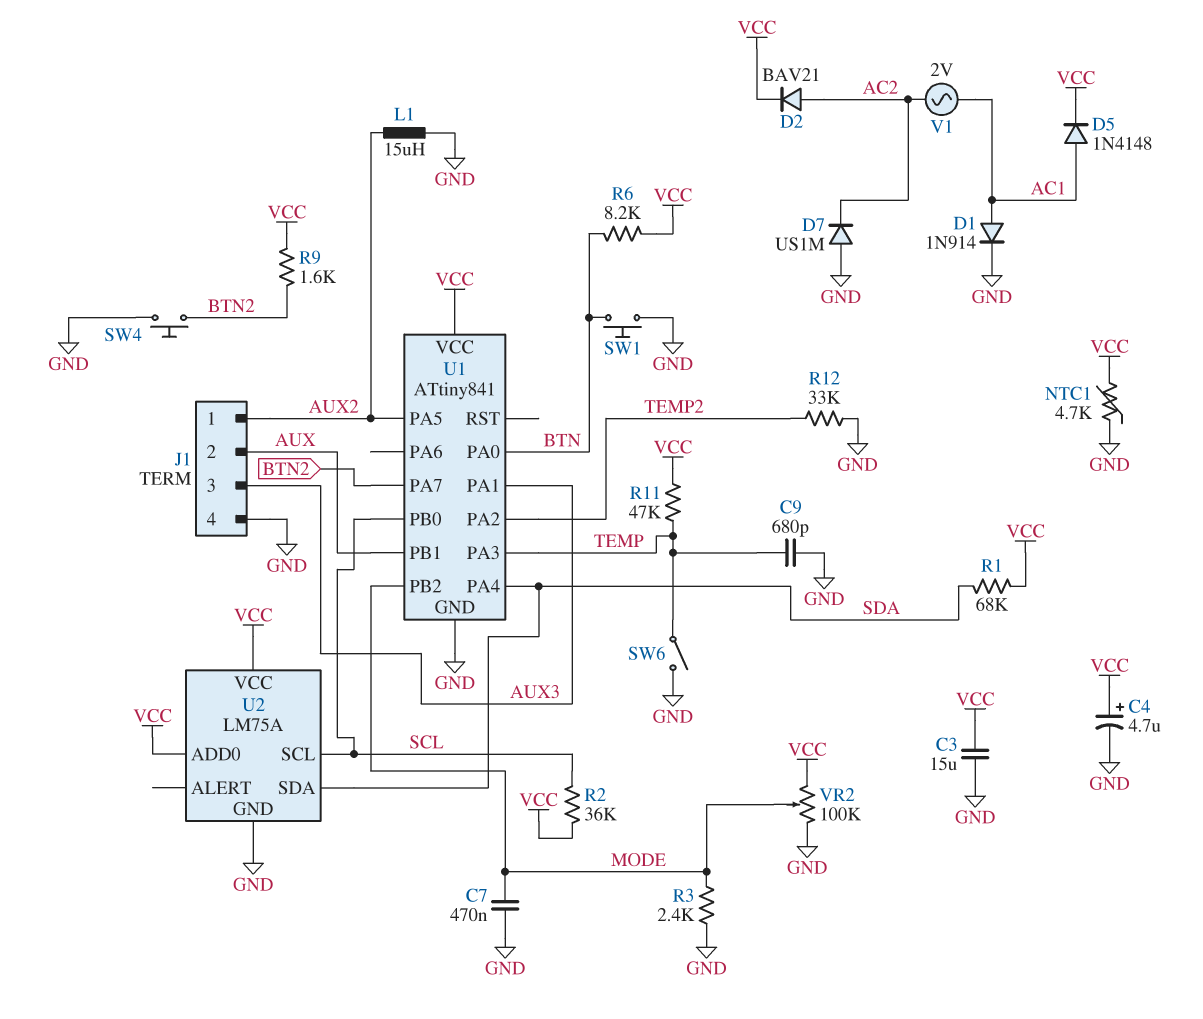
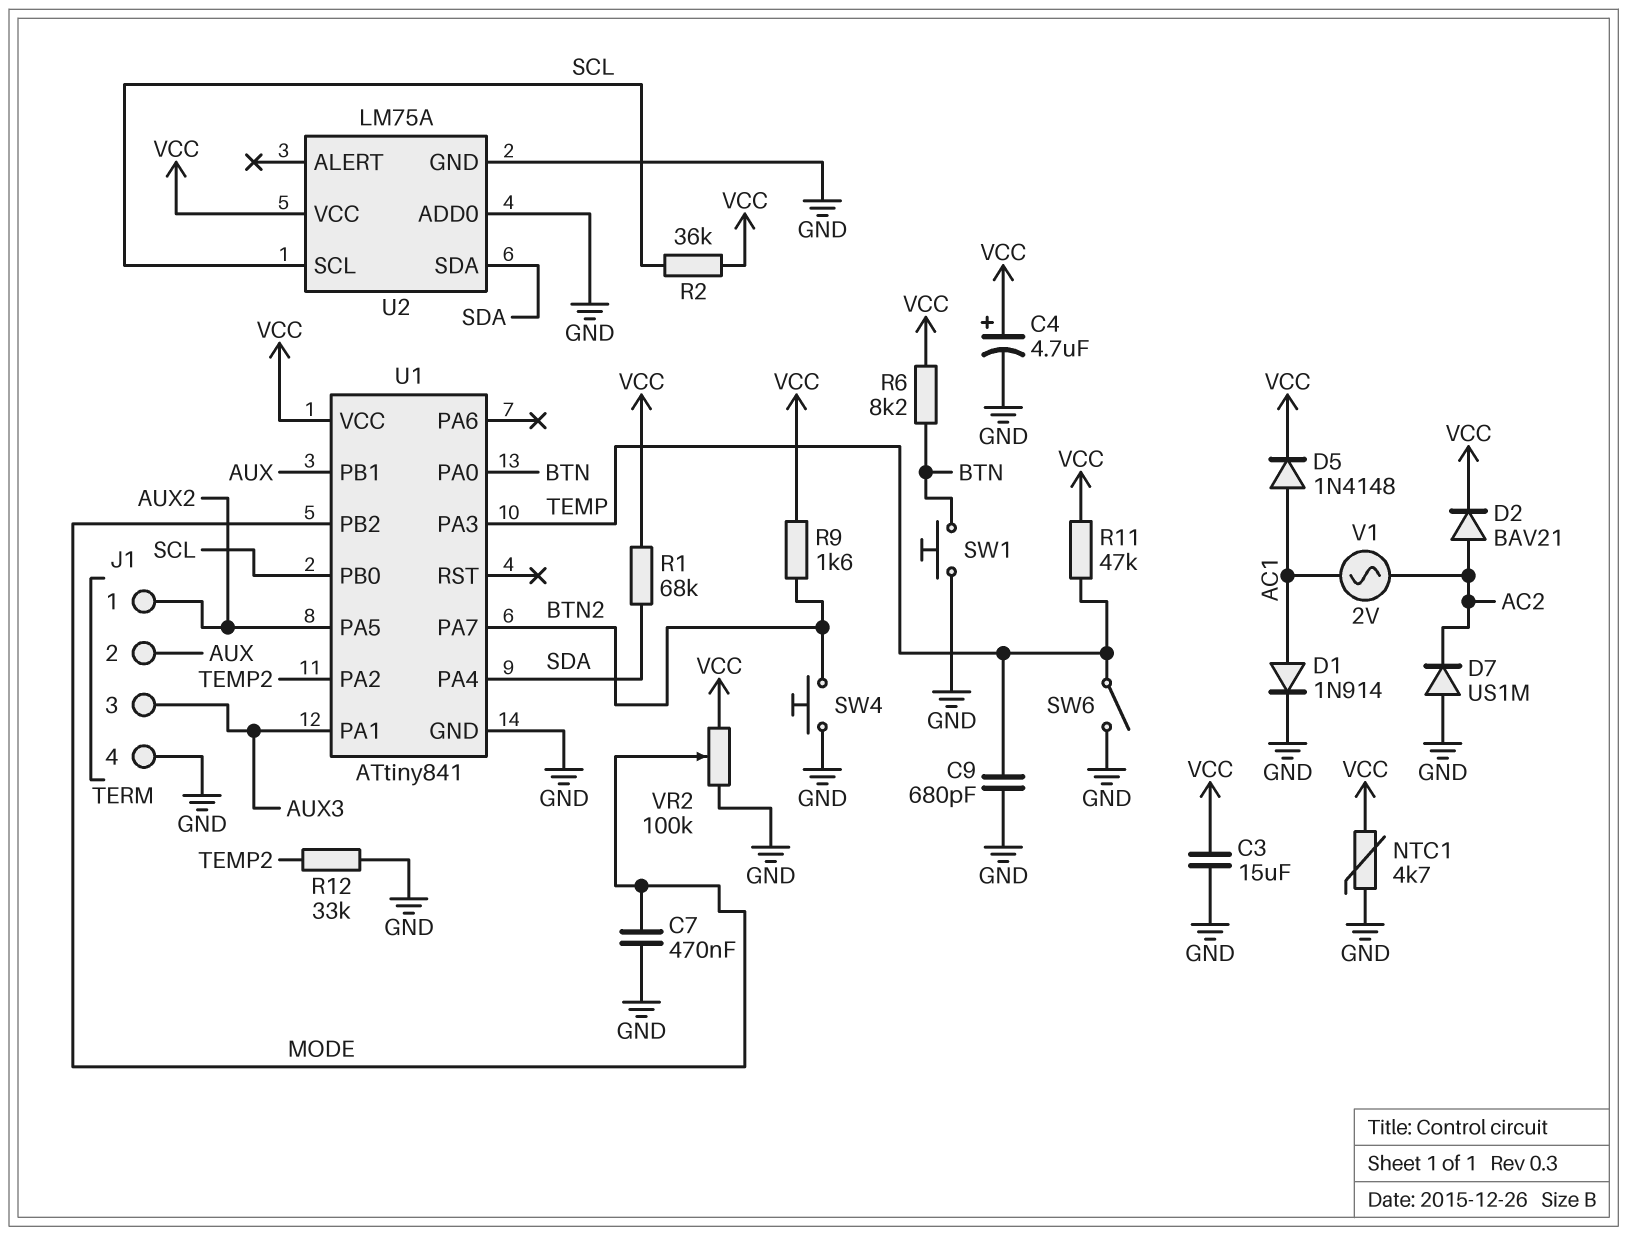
L1: 15uH (AUX2, GND) -> none
R3: 2.4k (GND, MODE) -> none
U2 pin ADD0: VCC -> GND

